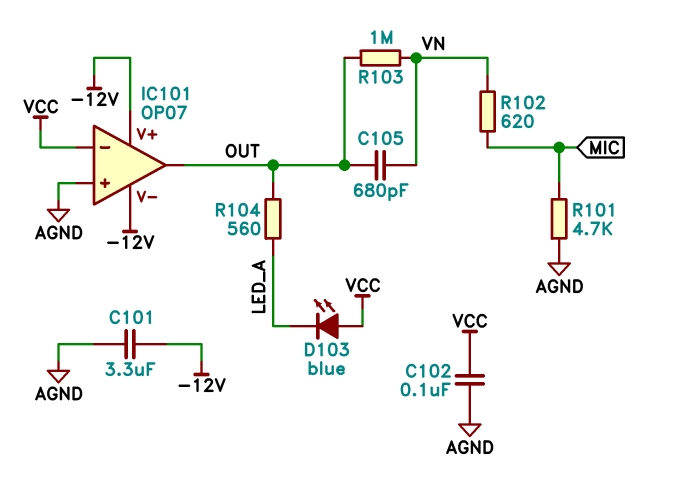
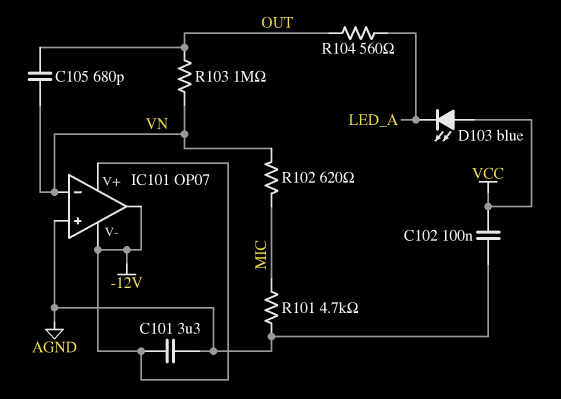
IC101 pin in-: VCC -> VN
IC101 pin out: OUT -> -12V

